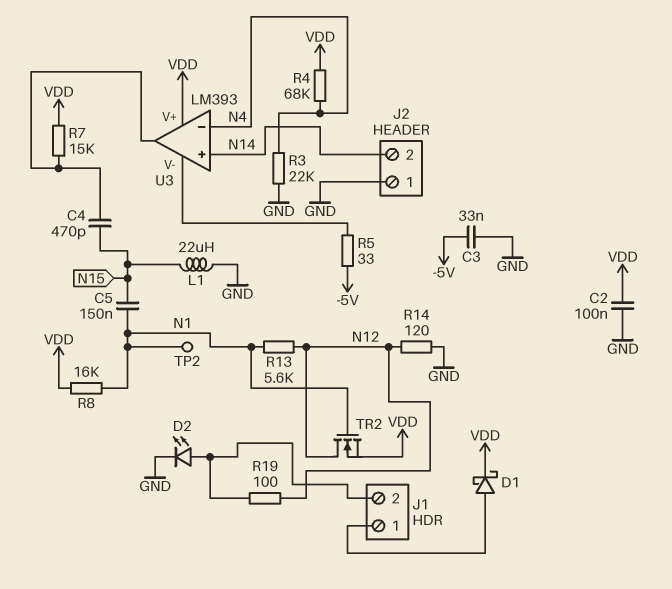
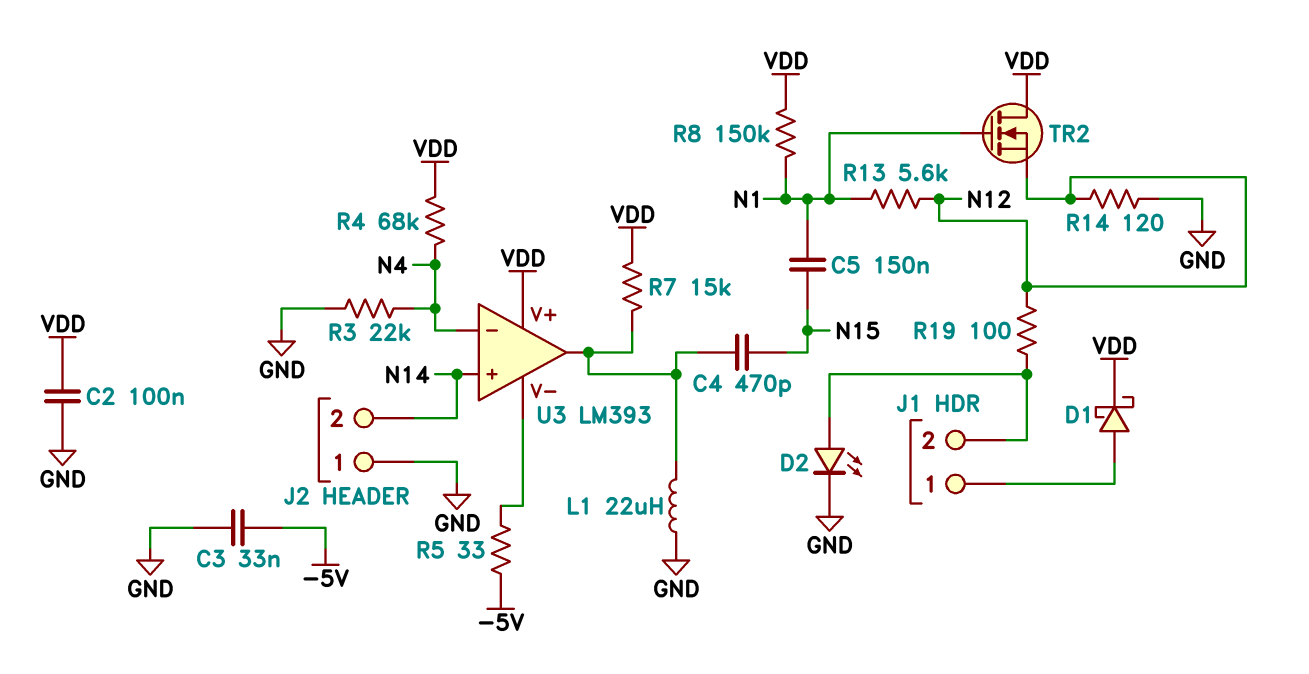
L1: 22uH (GND, N15) -> 22uH (GND, U3/out)
R8: 16k (N1, VDD) -> 150k (N1, VDD)
TP2: test point (N1) -> none
TR2: NMOS (G N1, D N12, S VDD) -> NMOS (G N1, D VDD, S N12)

